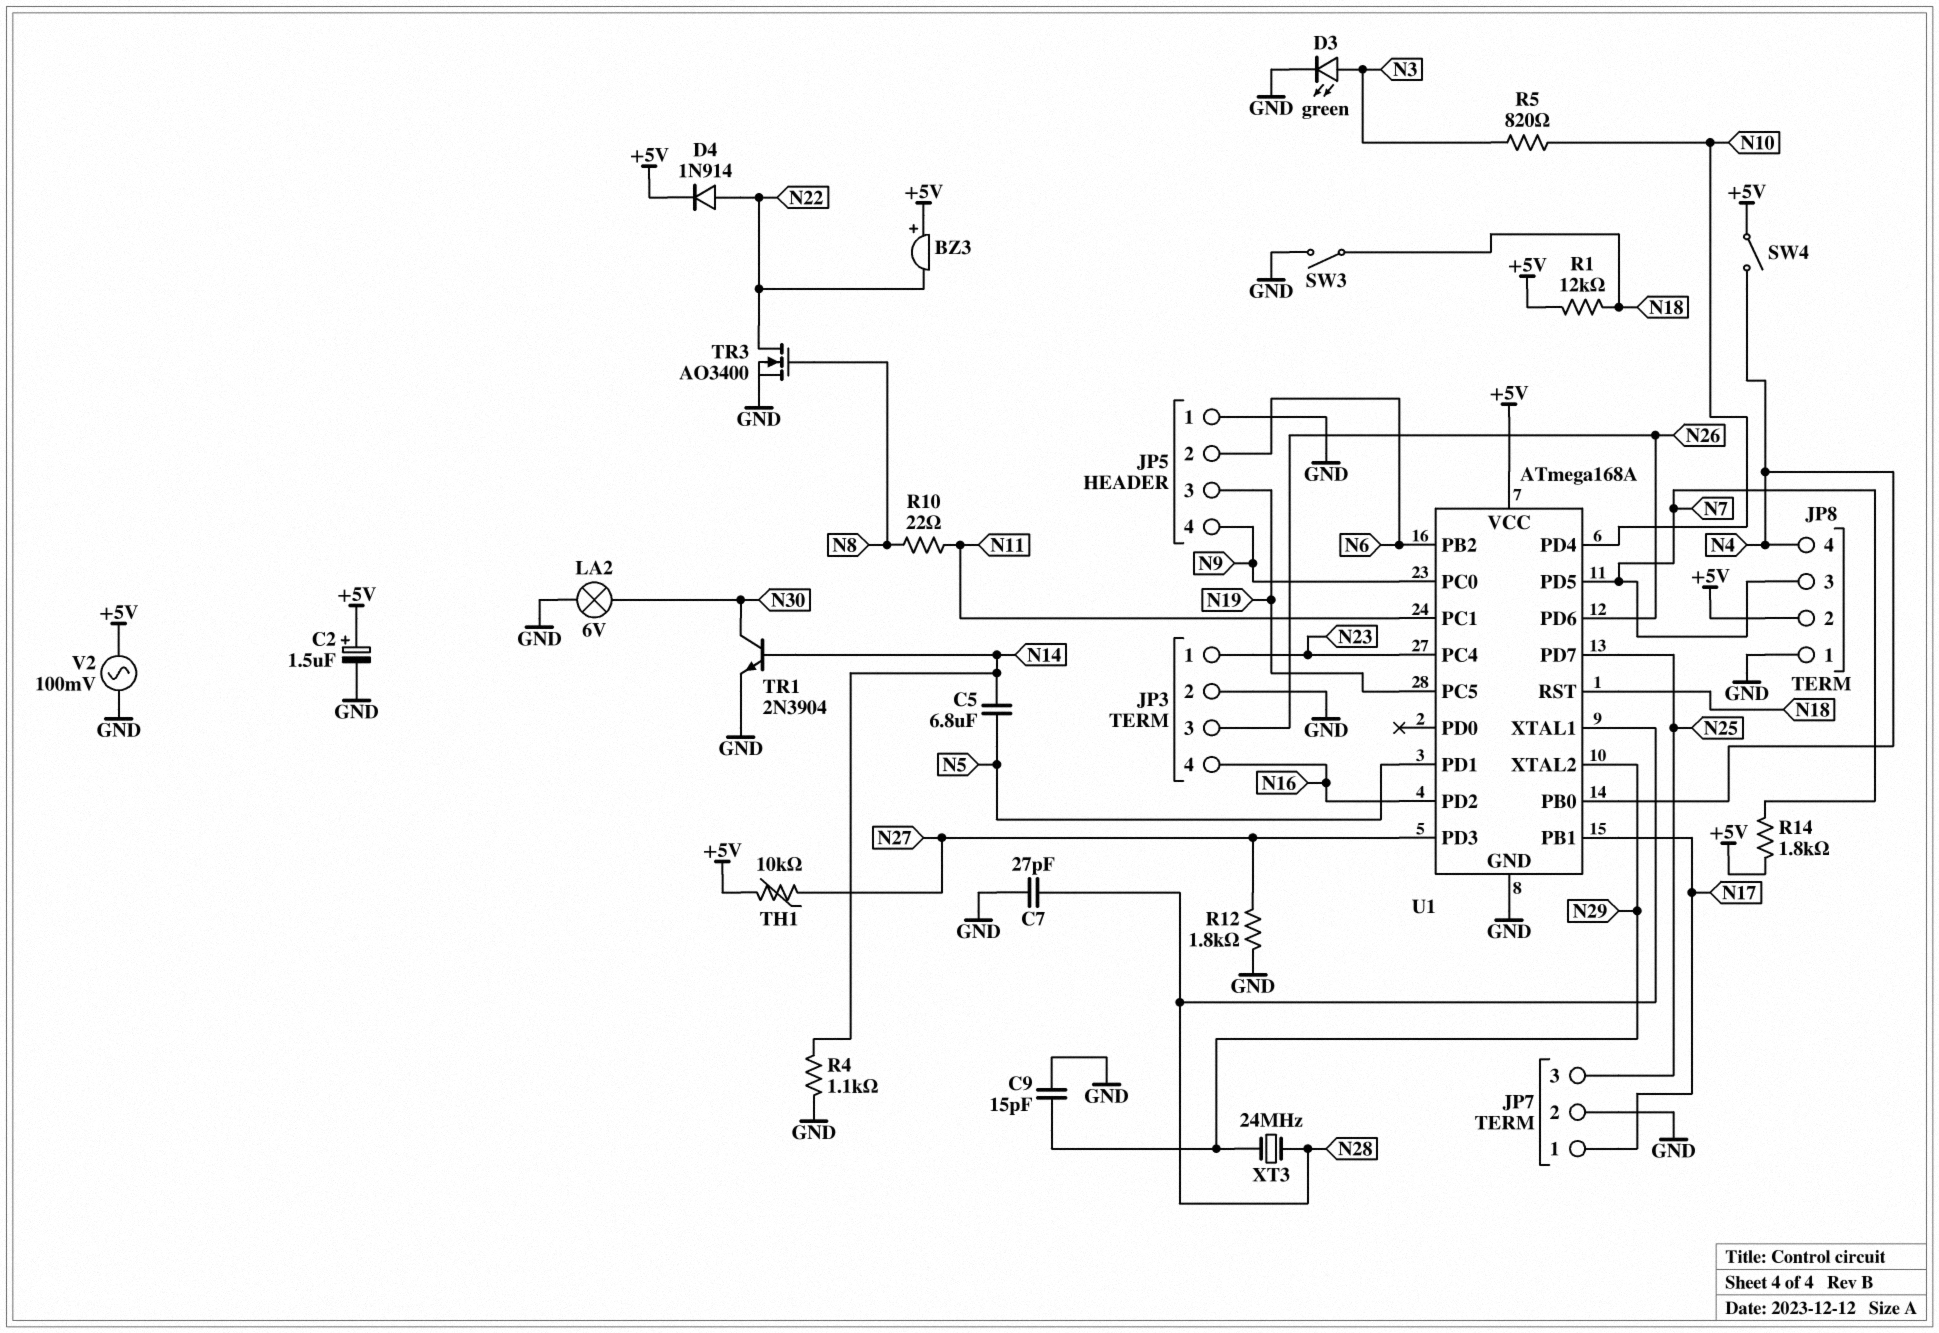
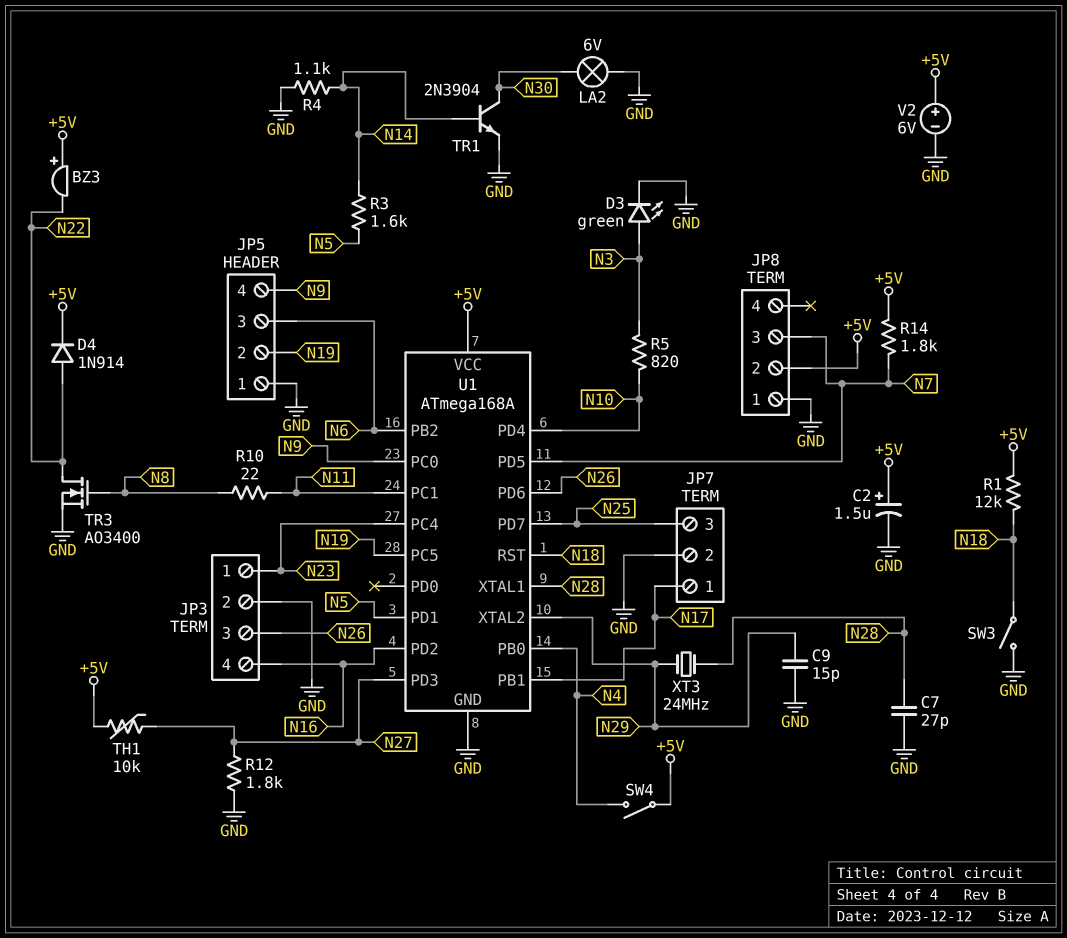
C5: 6.8uF (N5, N14) -> none
JP5 pin 2: N6 -> N19
JP5 pin 3: N19 -> N6
JP8 pin 4: N4 -> none
R3: none -> 1.6k (N5, N14)
V2: AC 100mV (+5V, GND) -> 6V (plus +5V, minus GND)

